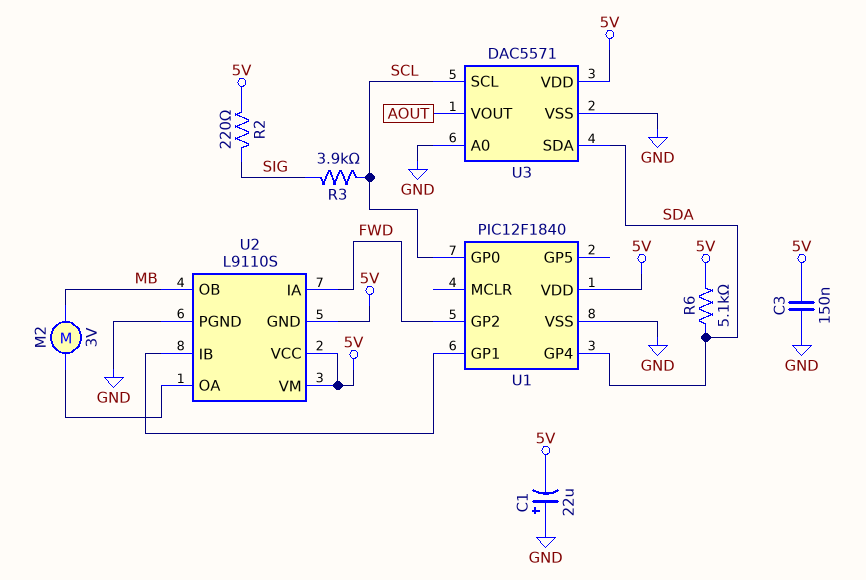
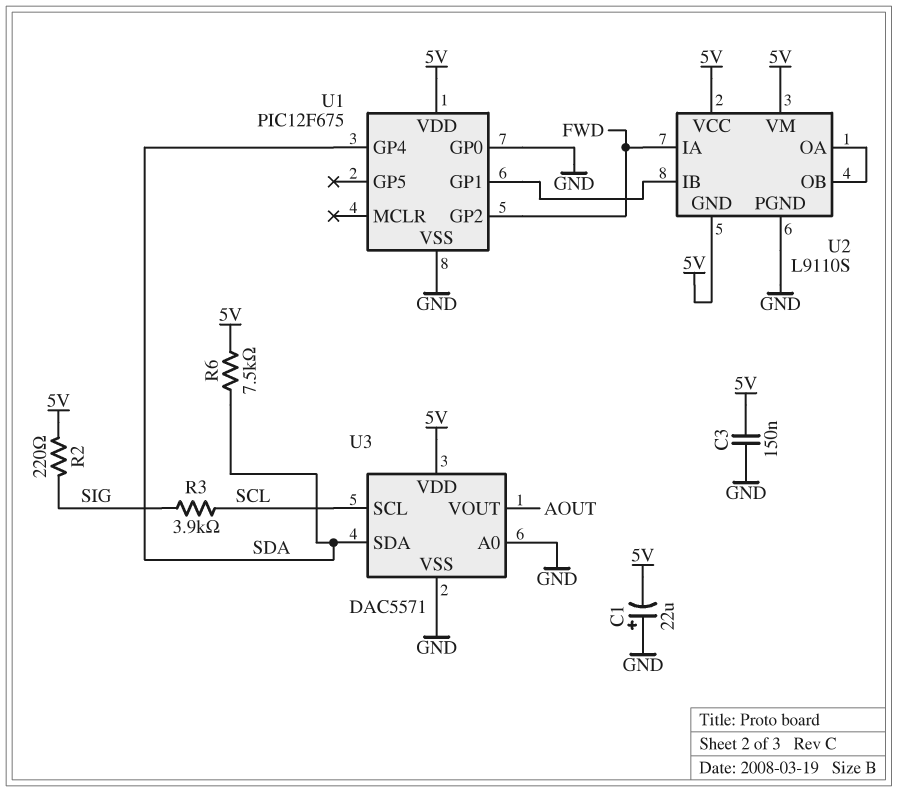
M2: motor 3V (MB, U2/OA) -> none
R6: 5.1k (5V, SDA) -> 7.5k (5V, SDA)
U1: PIC12F1840 -> PIC12F675
U1 pin GP0: SCL -> GND
U2 pin OB: MB -> U2/OA

